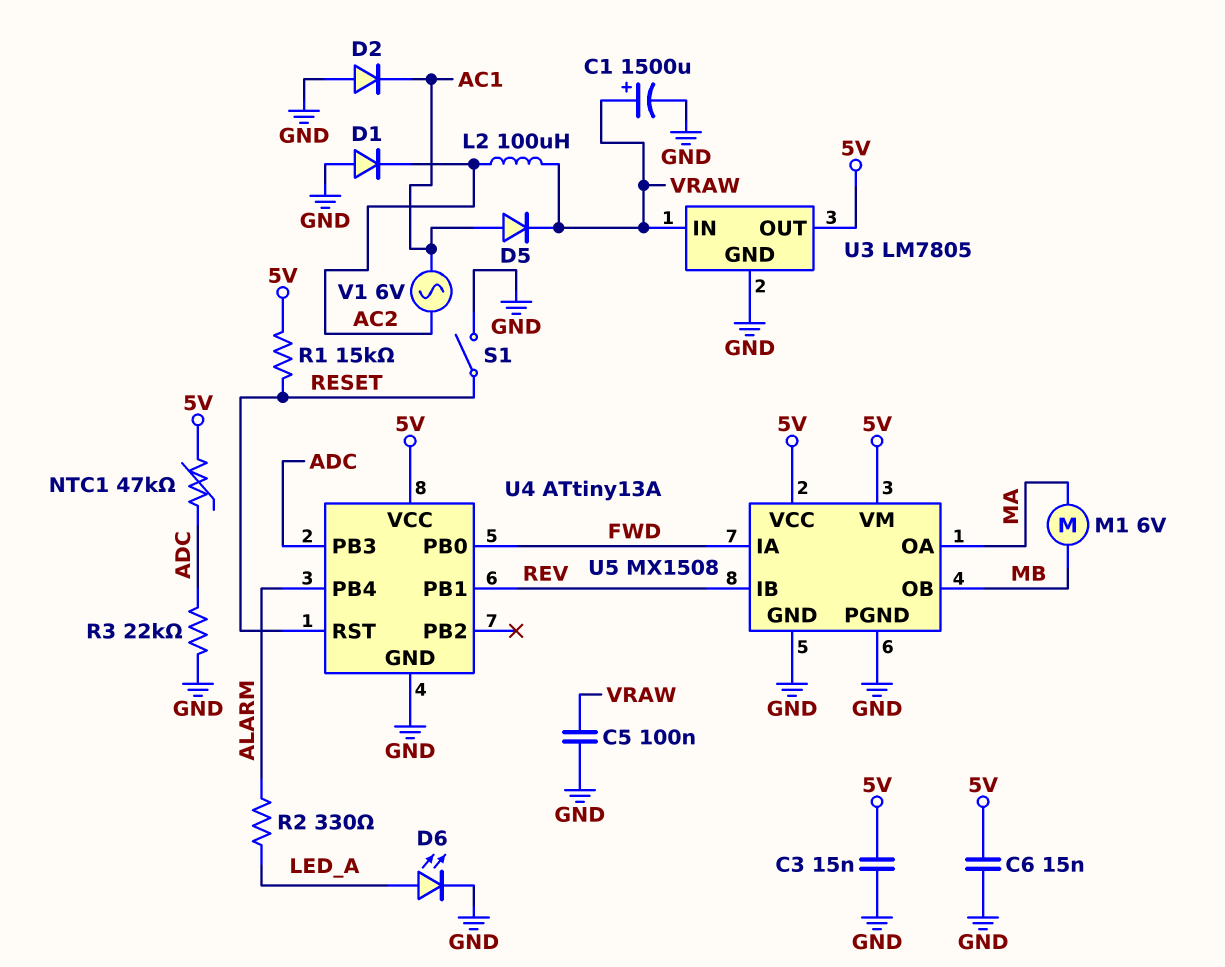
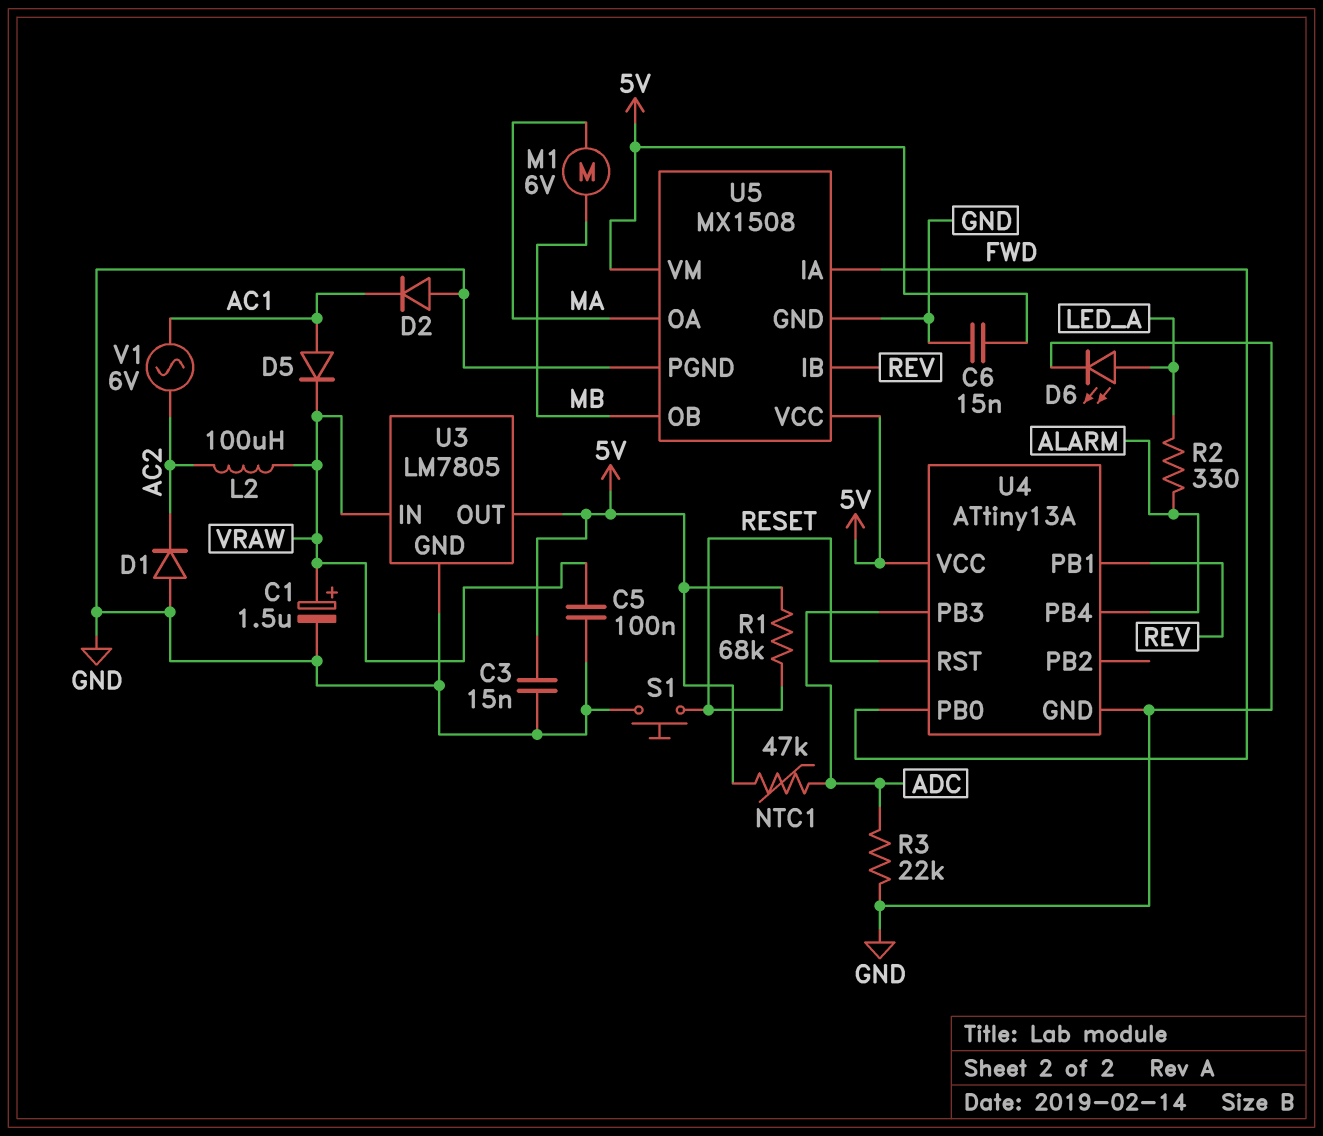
C1: 1500uF (plus VRAW, minus GND) -> 1.5uF (plus VRAW, minus GND)
R1: 15k (5V, RESET) -> 68k (5V, RESET)
S1: switch (GND, RESET) -> button (GND, RESET)

